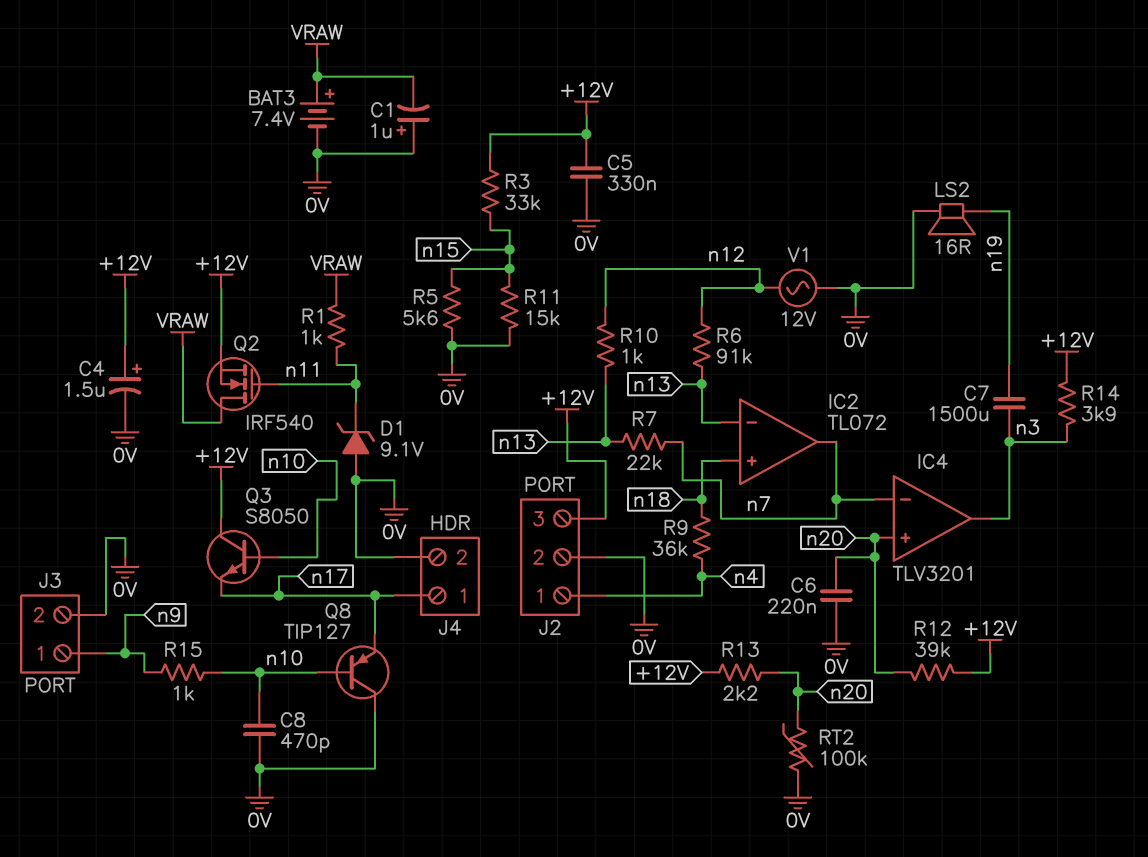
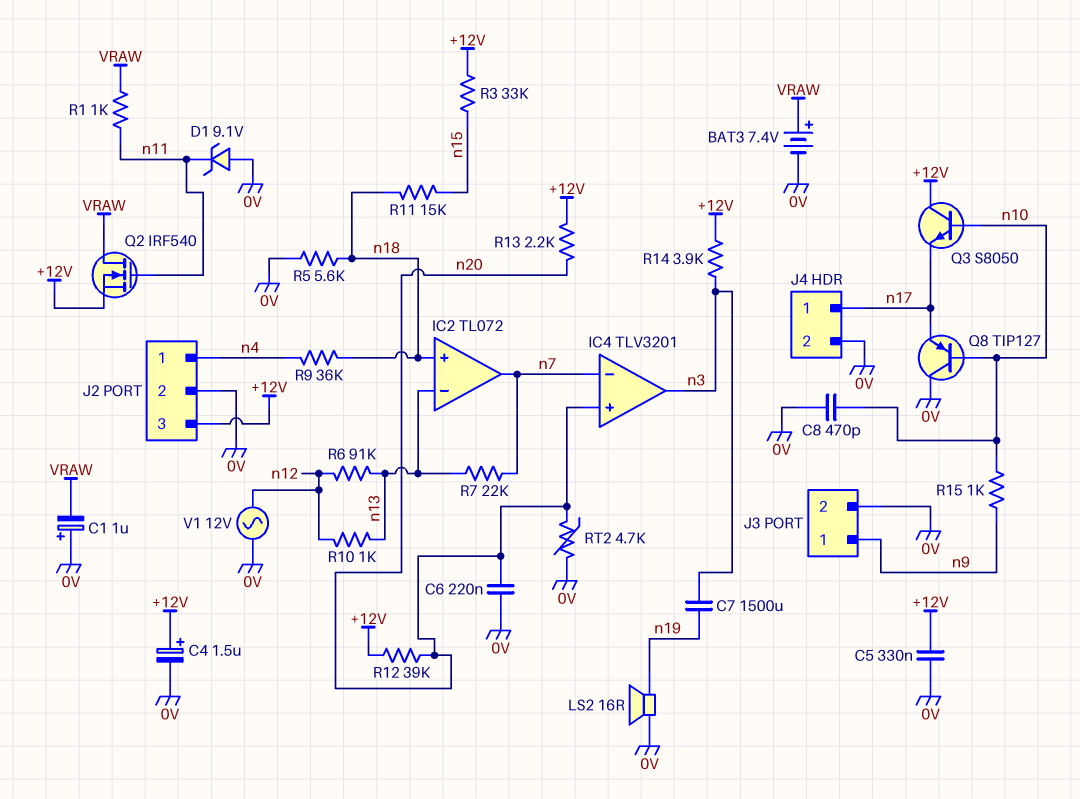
R5: 5.6k (0V, n15) -> 5.6k (0V, n18)
R11: 15k (0V, n15) -> 15k (n15, n18)
RT2: 100k (0V, n20) -> 4.7k (0V, n20)

